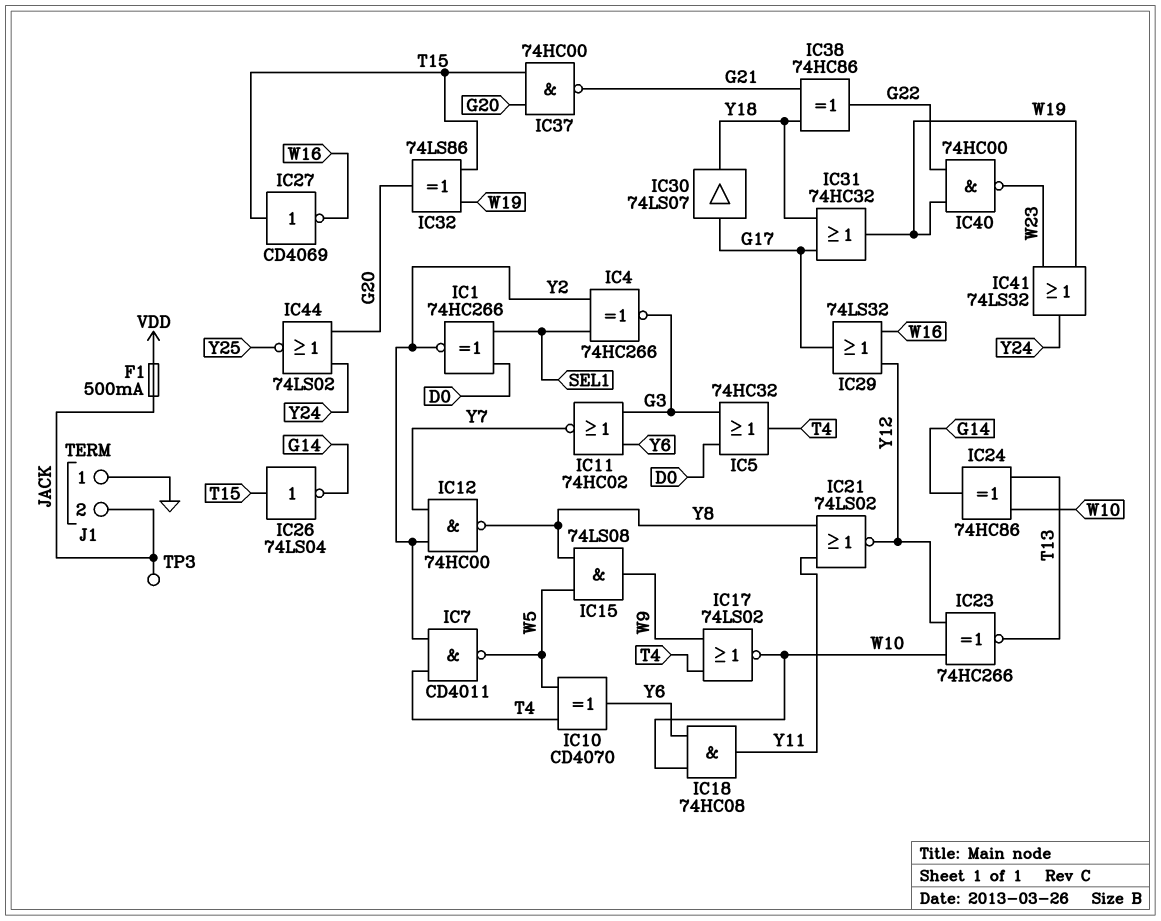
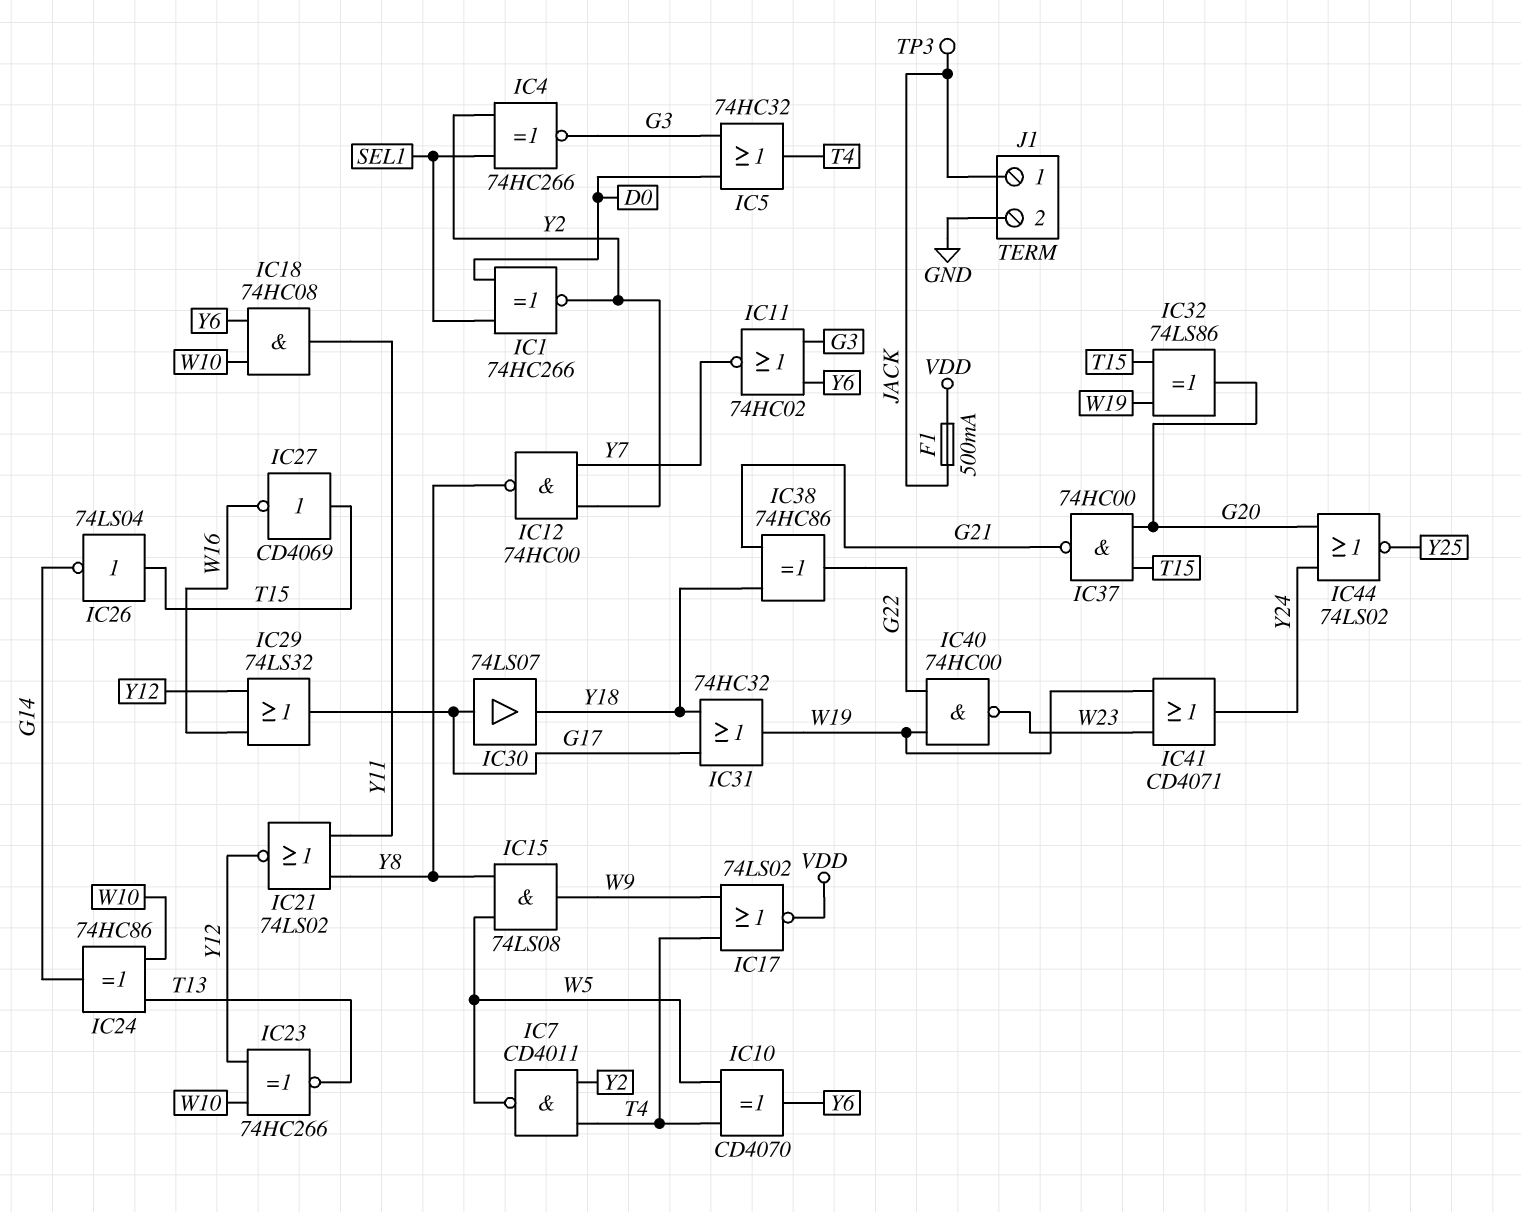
IC17: NOR 74LS02 (in T4, in W9, out W10) -> NOR 74LS02 (in T4, in W9, out VDD)
IC41: OR 74LS32 (in W19, in W23, out Y24) -> OR CD4071 (in W19, in W23, out Y24)
J1 pin 1: GND -> JACK
J1 pin 2: JACK -> GND

